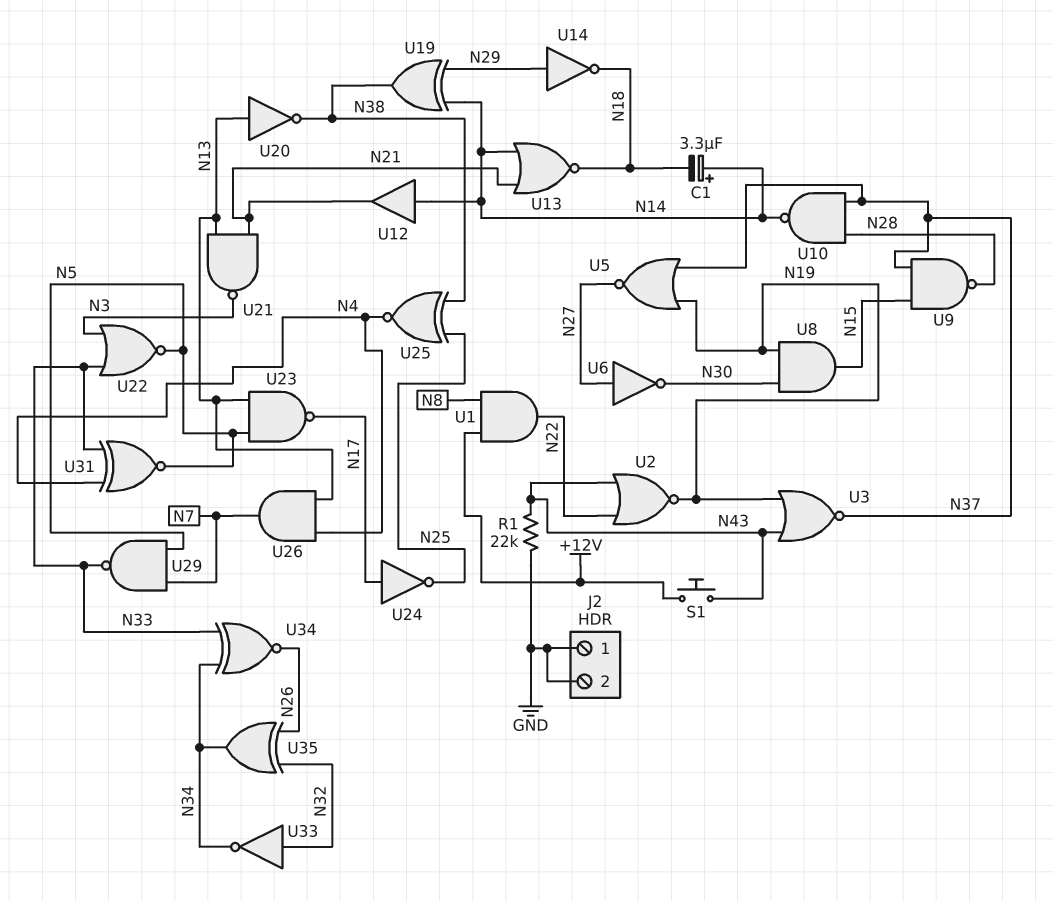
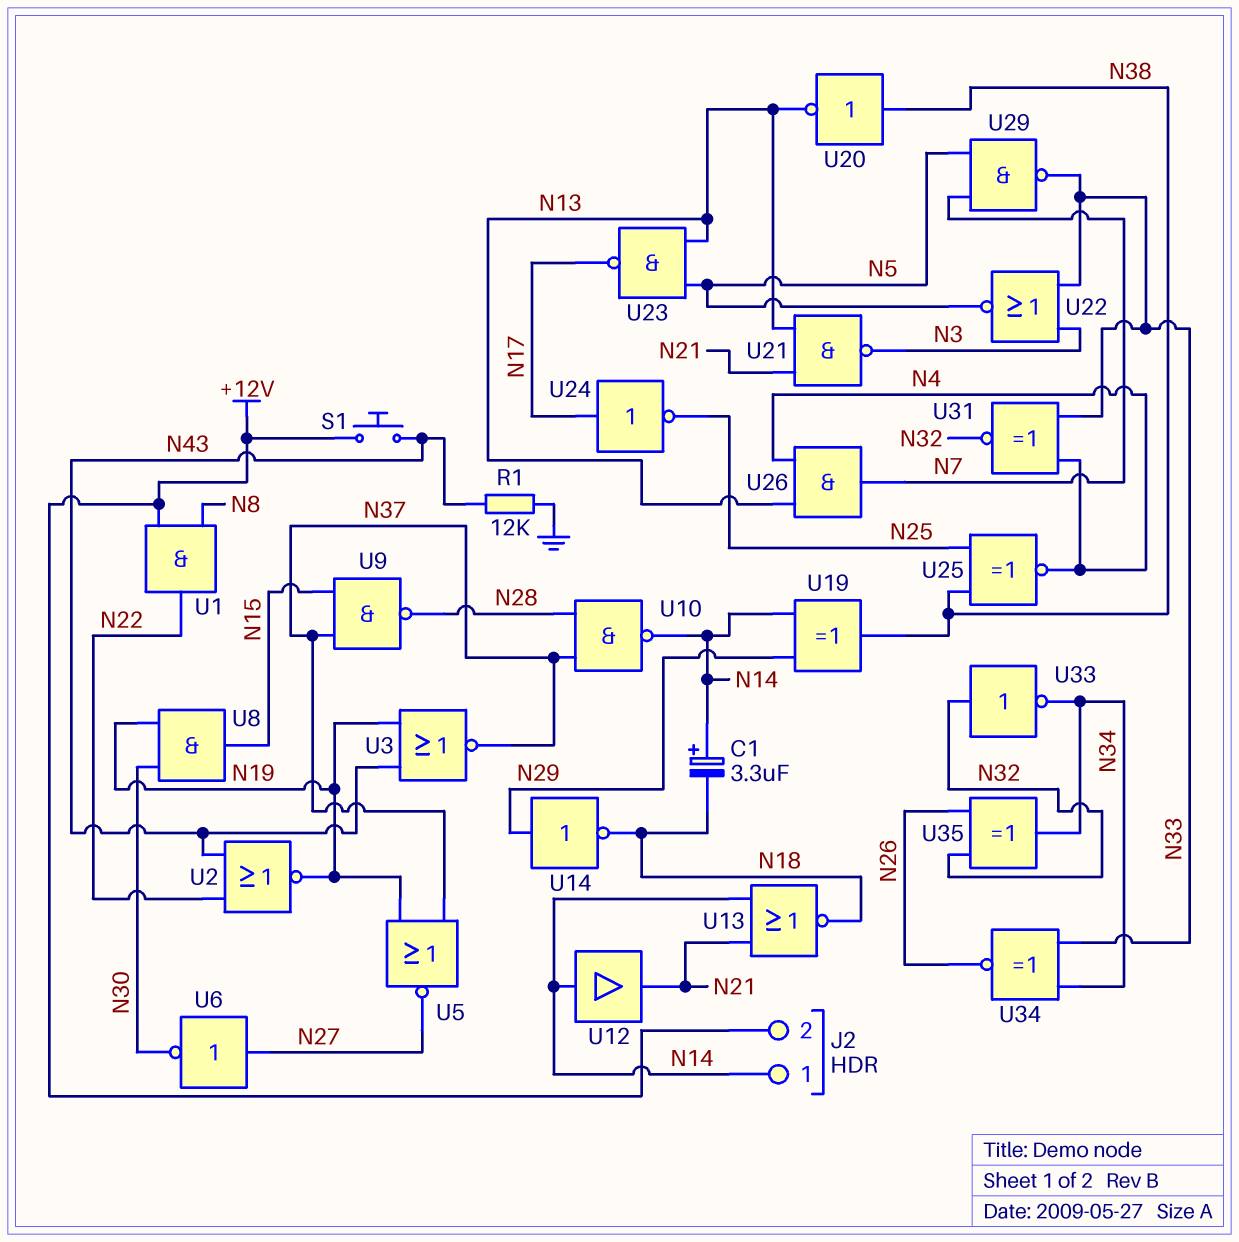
J2 pin 1: GND -> N14
J2 pin 2: GND -> +12V
R1: 22k (GND, N43) -> 12k (GND, N43)
U20: NOT (in N13, out N38) -> NOT (in N38, out N13)
U31: XNOR (in N4, in N33, out N5) -> XNOR (in N4, in N33, out N32)

